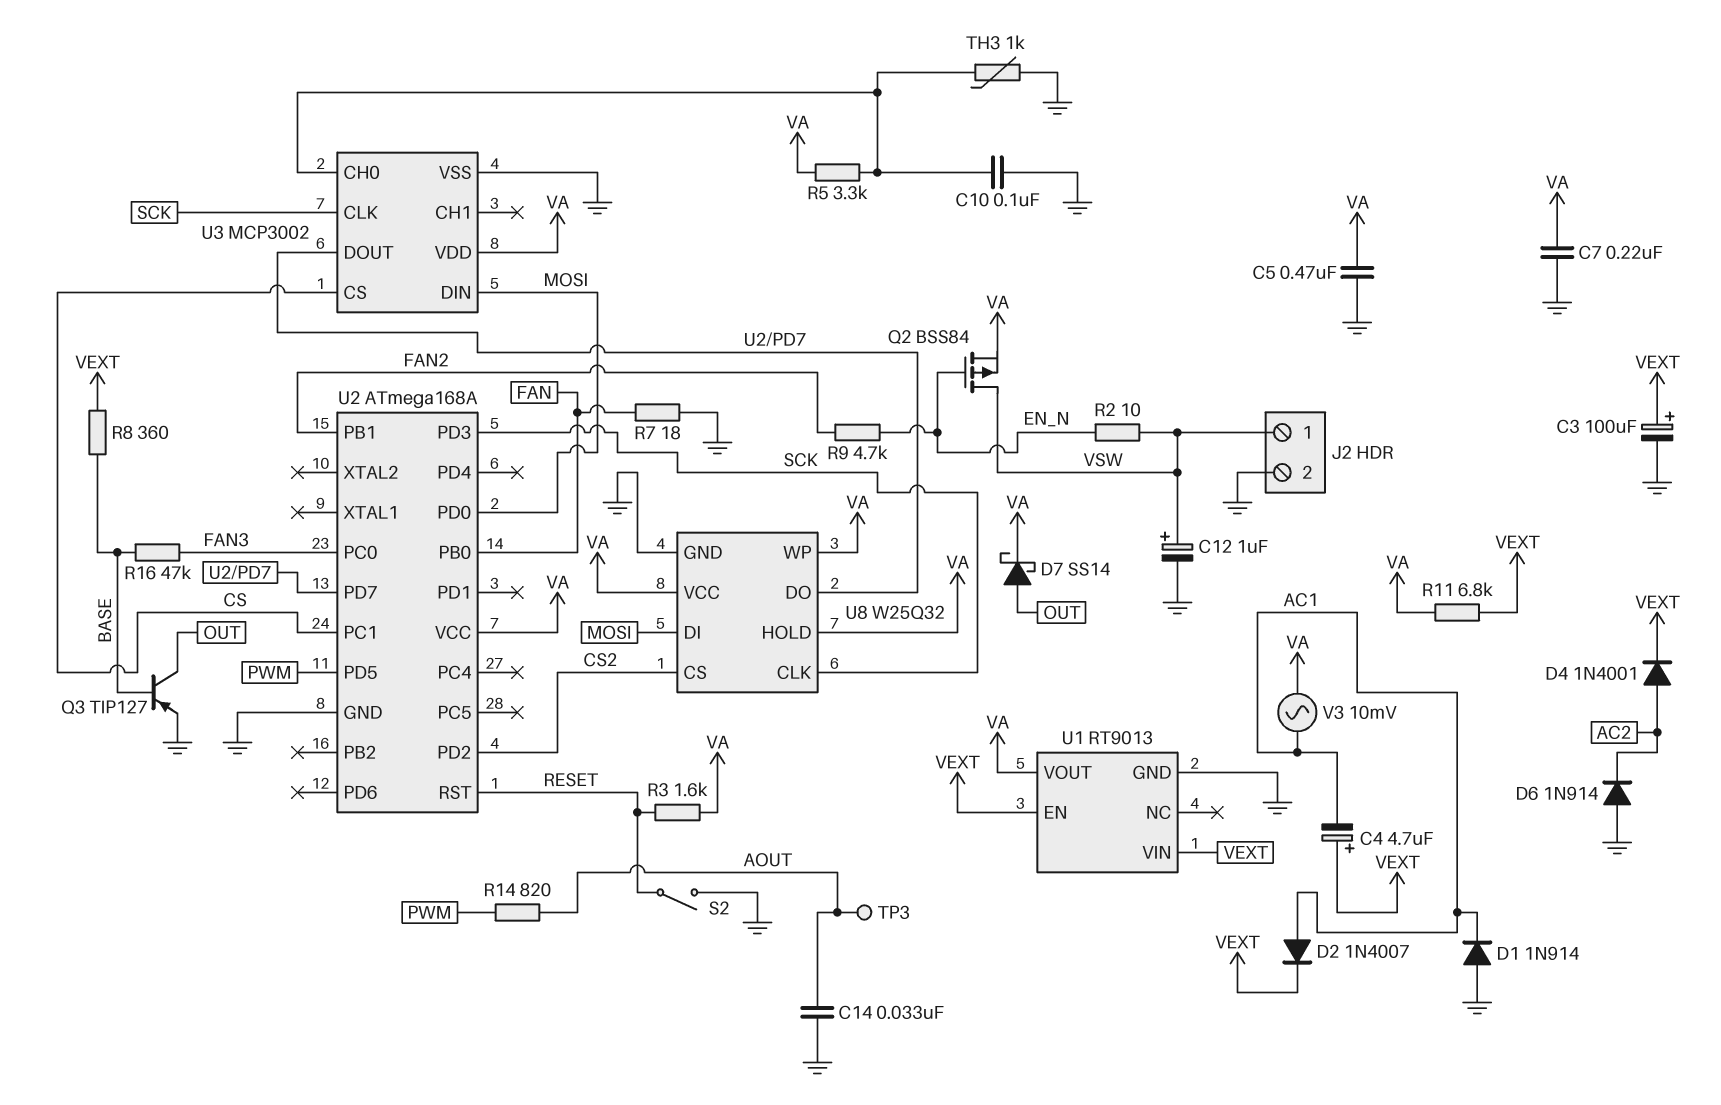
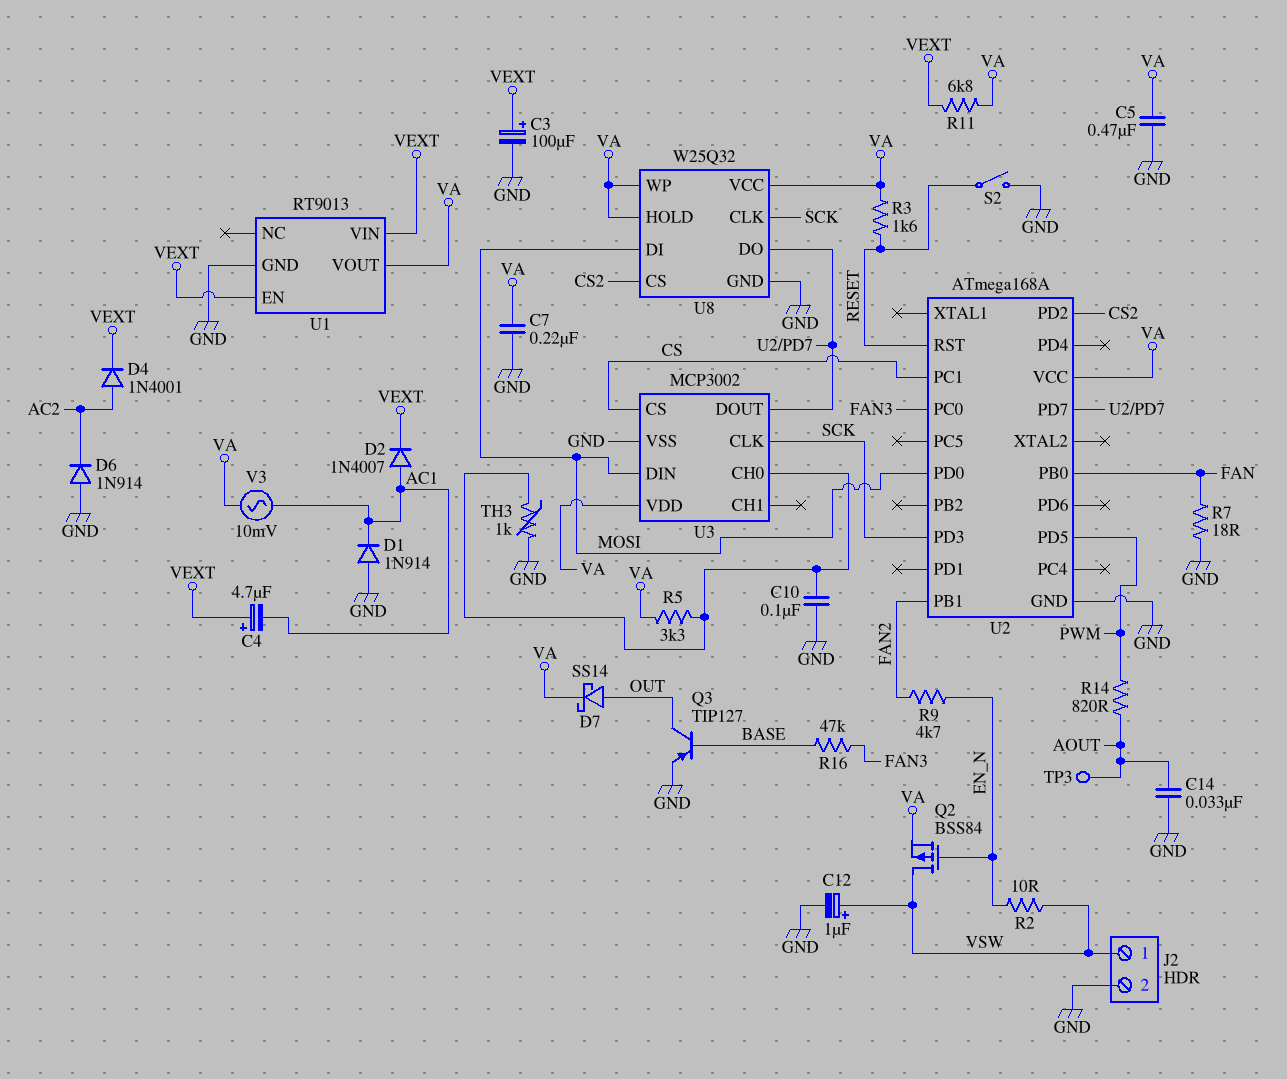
R8: 360 (BASE, VEXT) -> none

